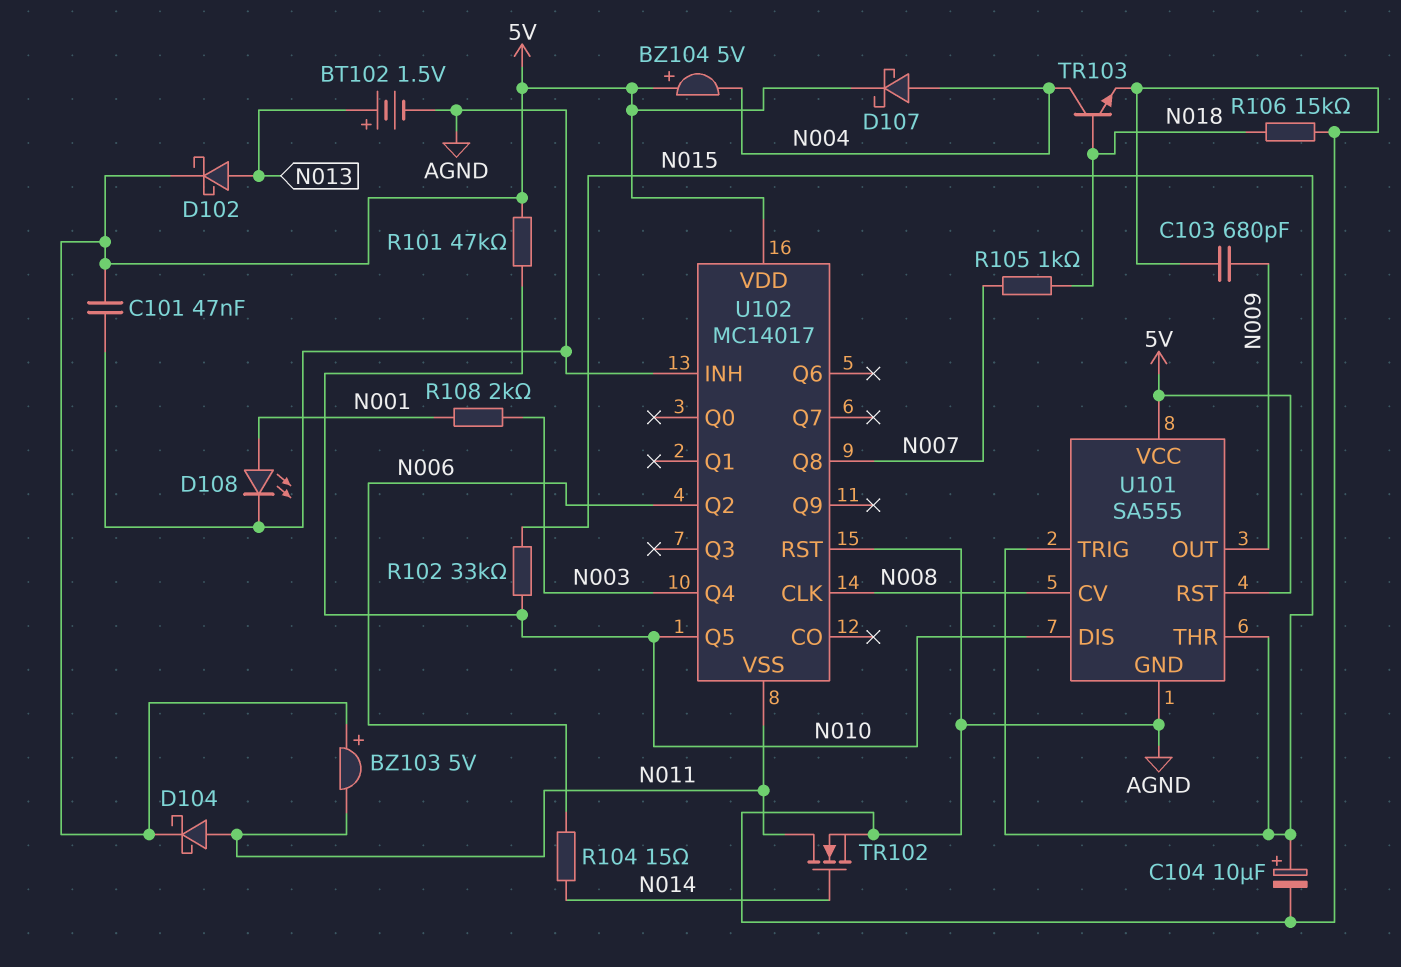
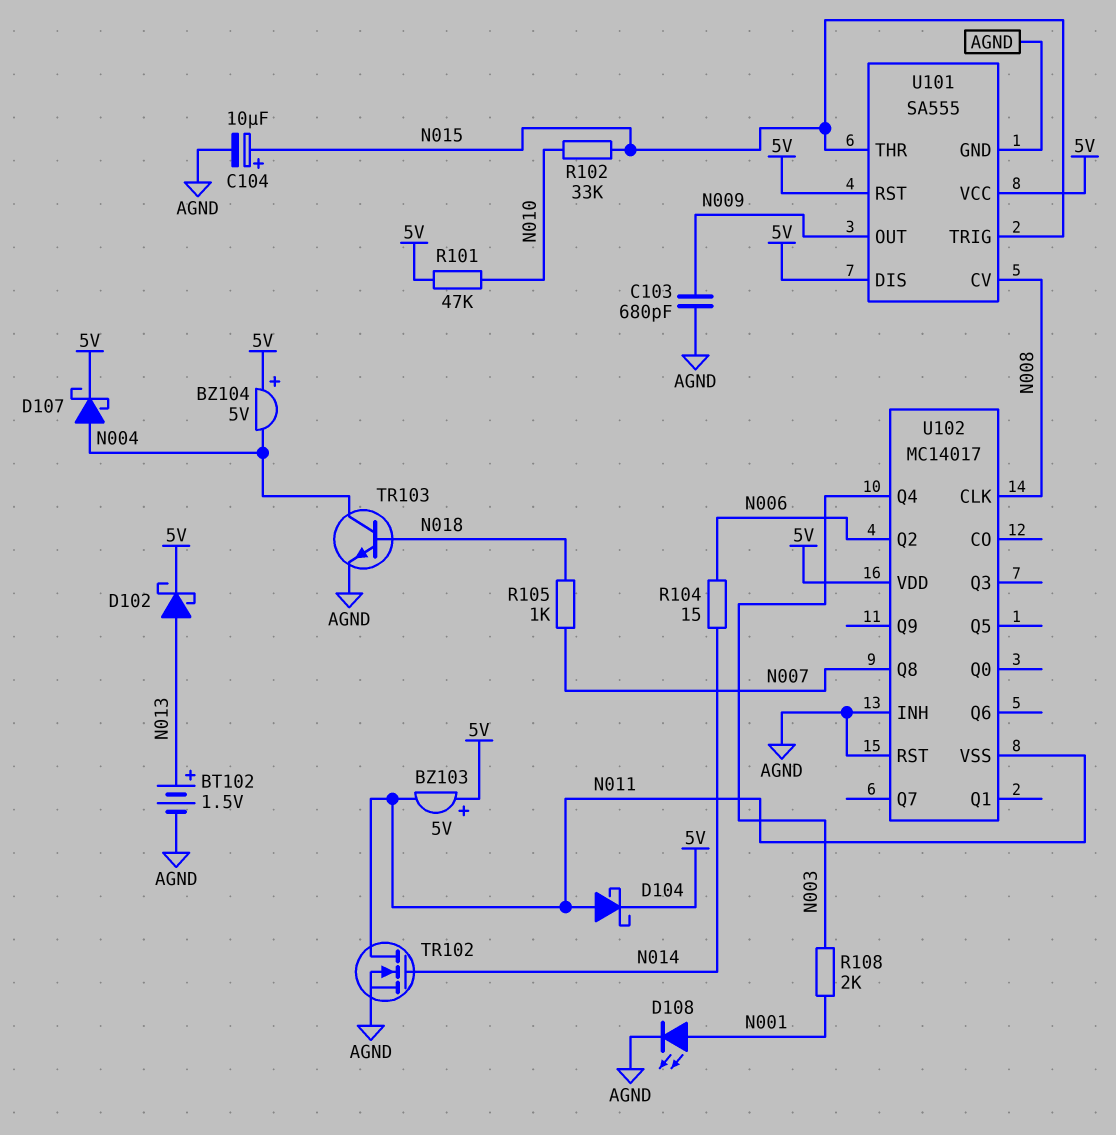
C101: 47nF (5V, AGND) -> none
R106: 15k (AGND, N018) -> none
U101 pin DIS: N010 -> 5V
U102 pin Q5: N010 -> none

